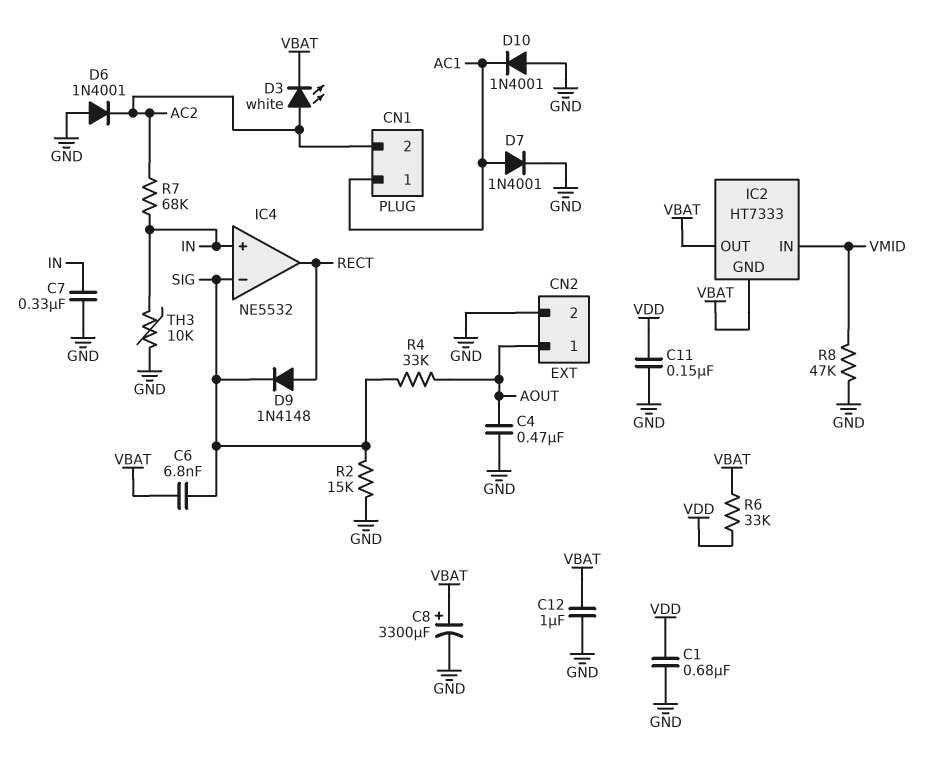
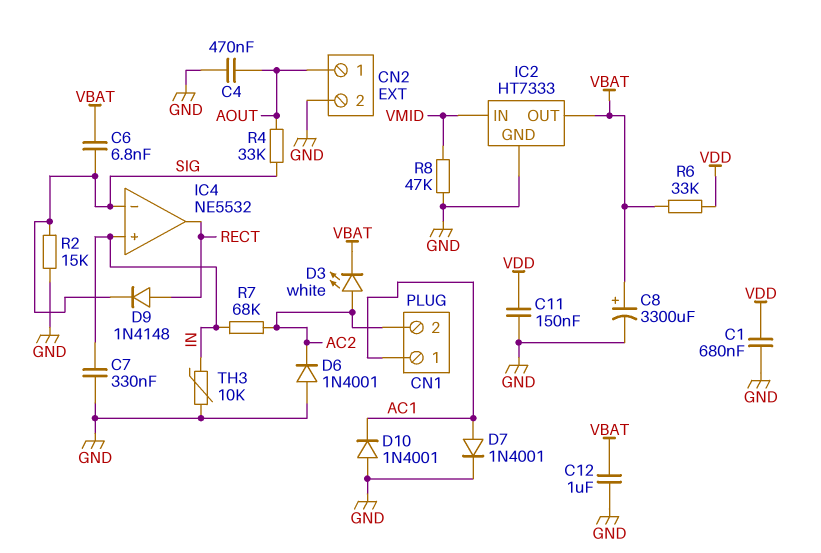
IC2 pin GND: VBAT -> GND

